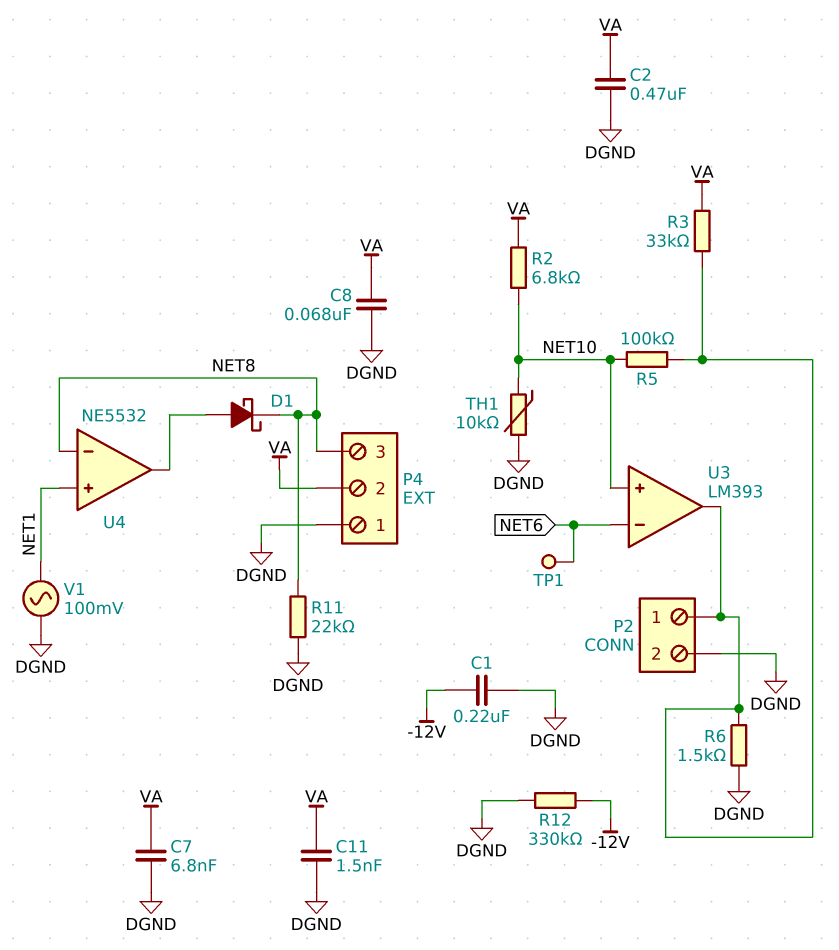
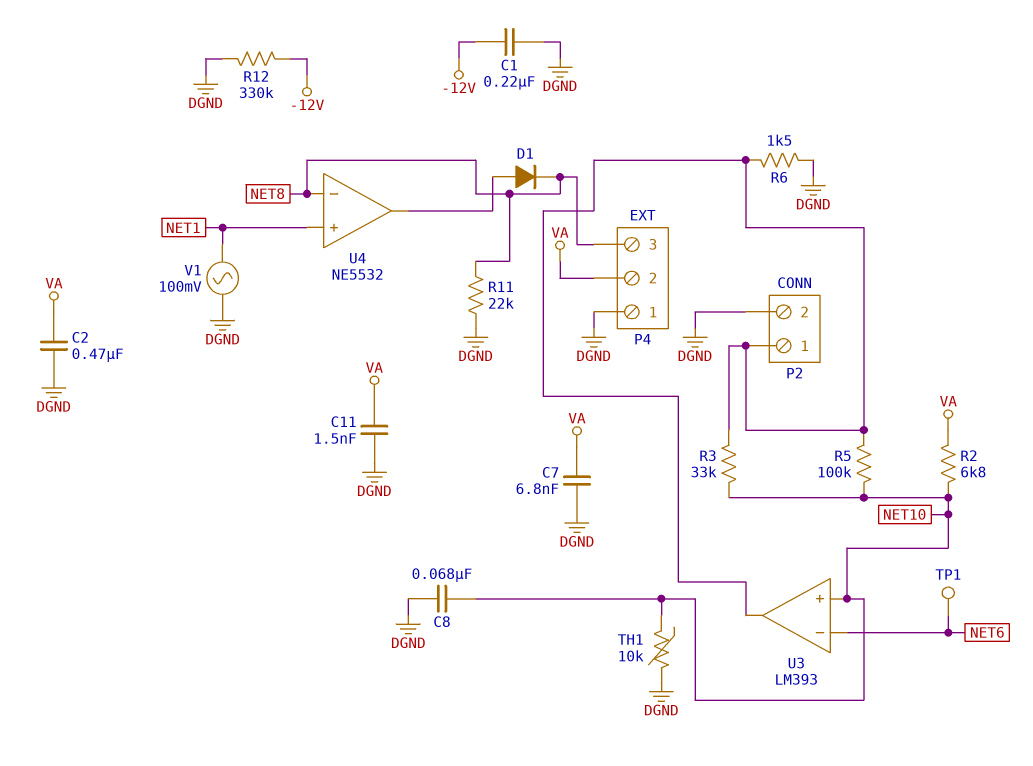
C8: 68nF (DGND, VA) -> 68nF (DGND, NET10)
D1: schottky (A U4/out, K NET8) -> diode (A U4/out, K NET8)
R3: 33k (P2/1, VA) -> 33k (NET10, P2/1)

